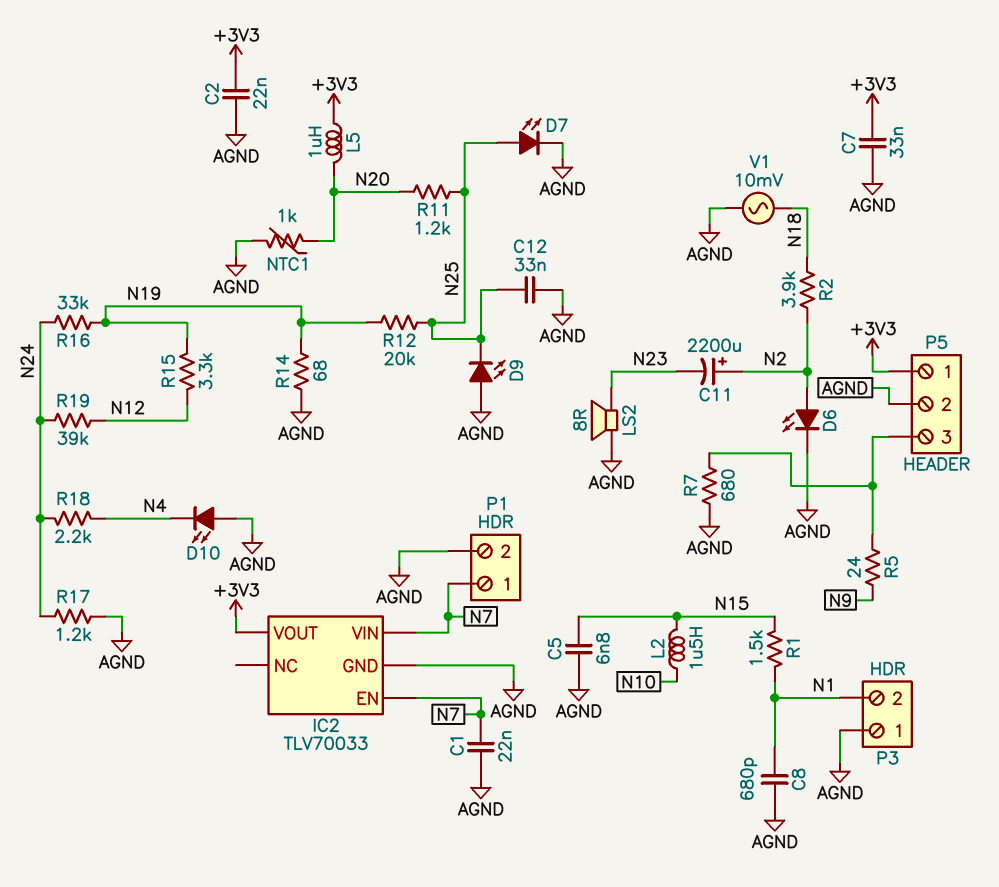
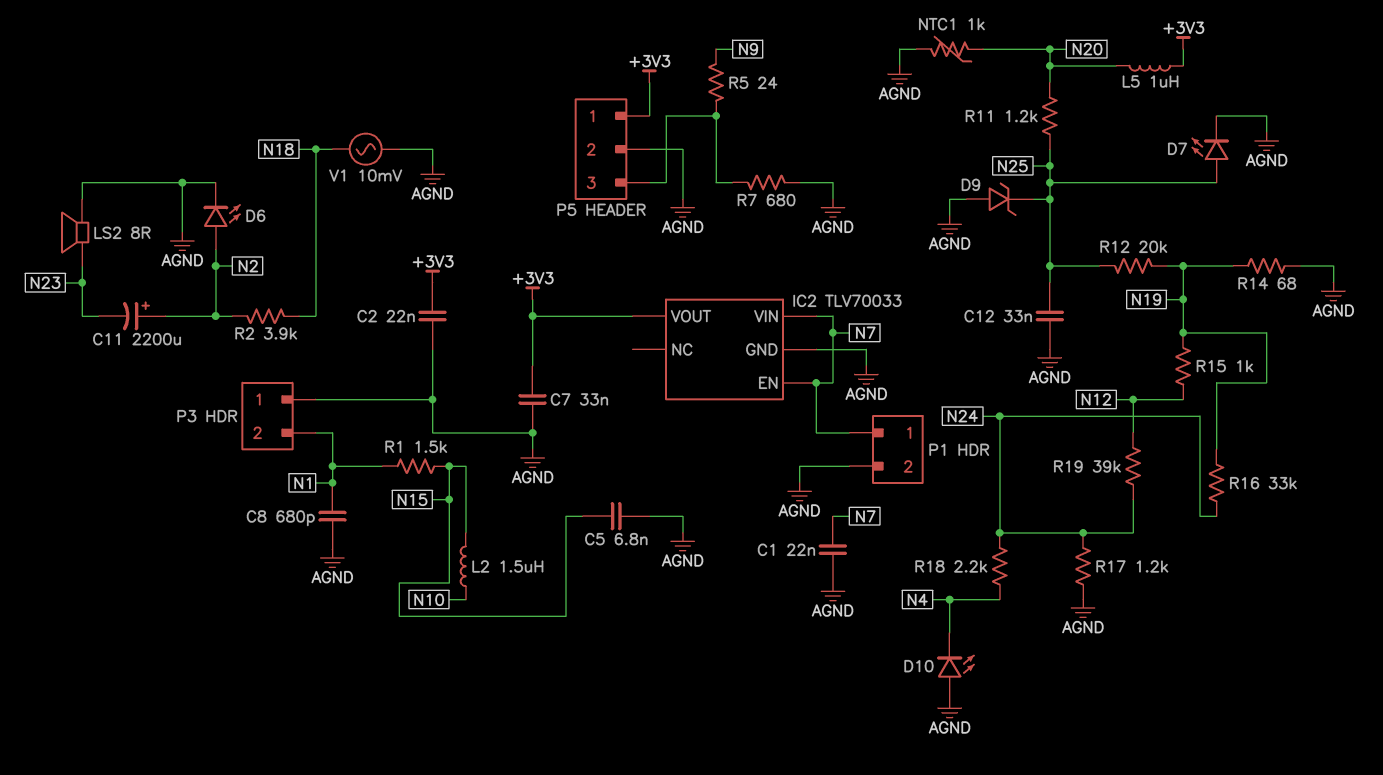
D9: LED (A AGND, K N25) -> zener (A AGND, K N25)
R15: 3.3k (N12, N19) -> 1k (N12, N19)

